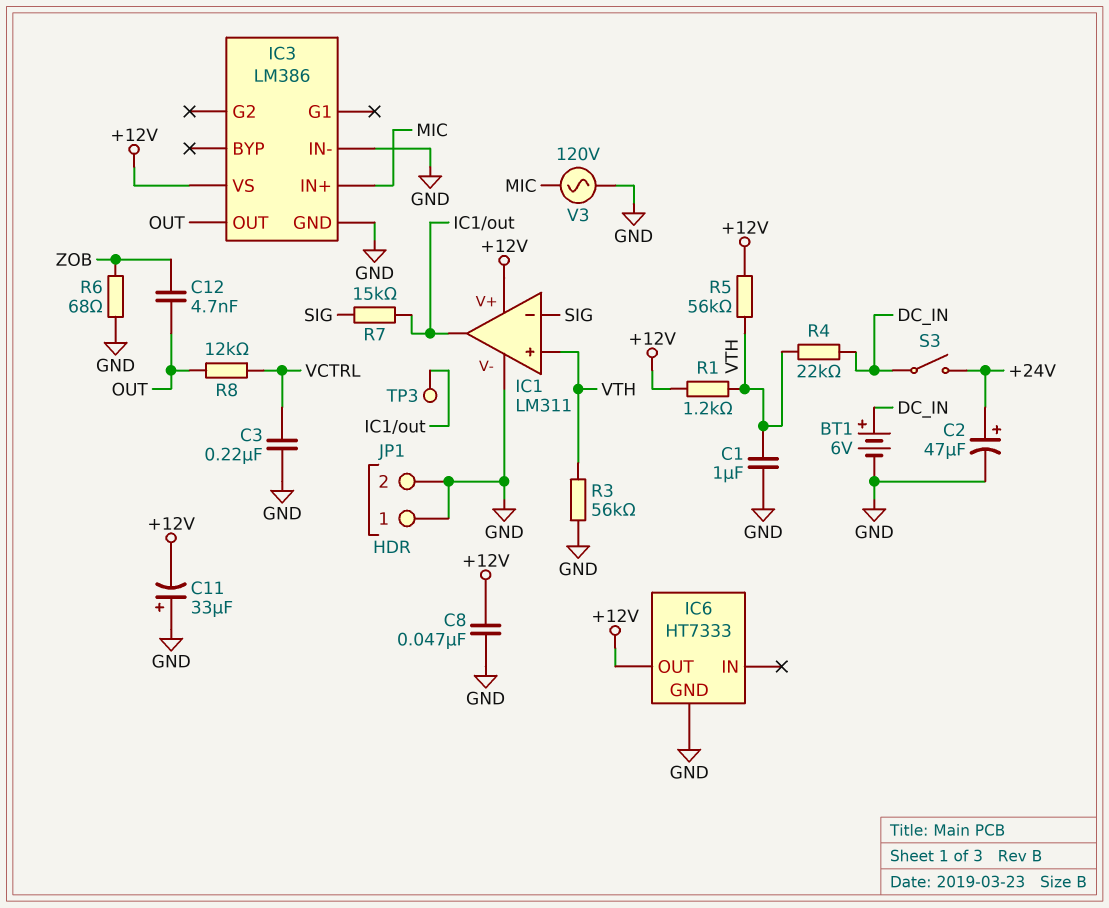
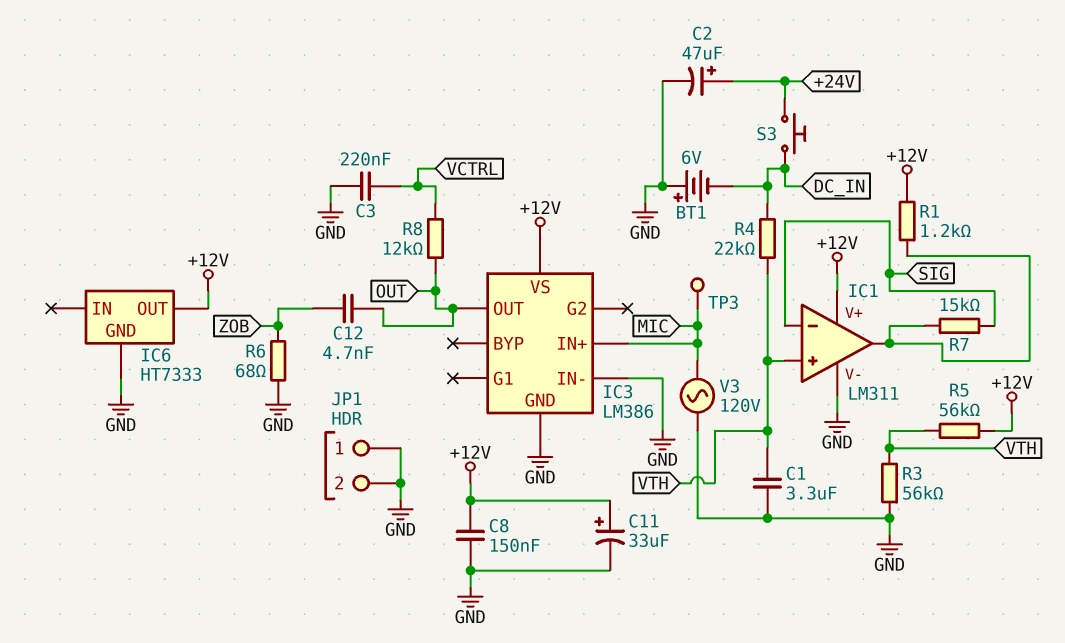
BT1: 6V (plus DC_IN, minus GND) -> 6V (plus GND, minus DC_IN)
C1: 1uF (GND, VTH) -> 3.3uF (GND, VTH)
C8: 47nF (+12V, GND) -> 150nF (+12V, GND)
C11: 33uF (plus GND, minus +12V) -> 33uF (plus +12V, minus GND)
R1: 1.2k (+12V, VTH) -> 1.2k (+12V, IC1/out)
S3: switch (+24V, DC_IN) -> button (+24V, DC_IN)
TP3: test point (IC1/out) -> test point (MIC)

